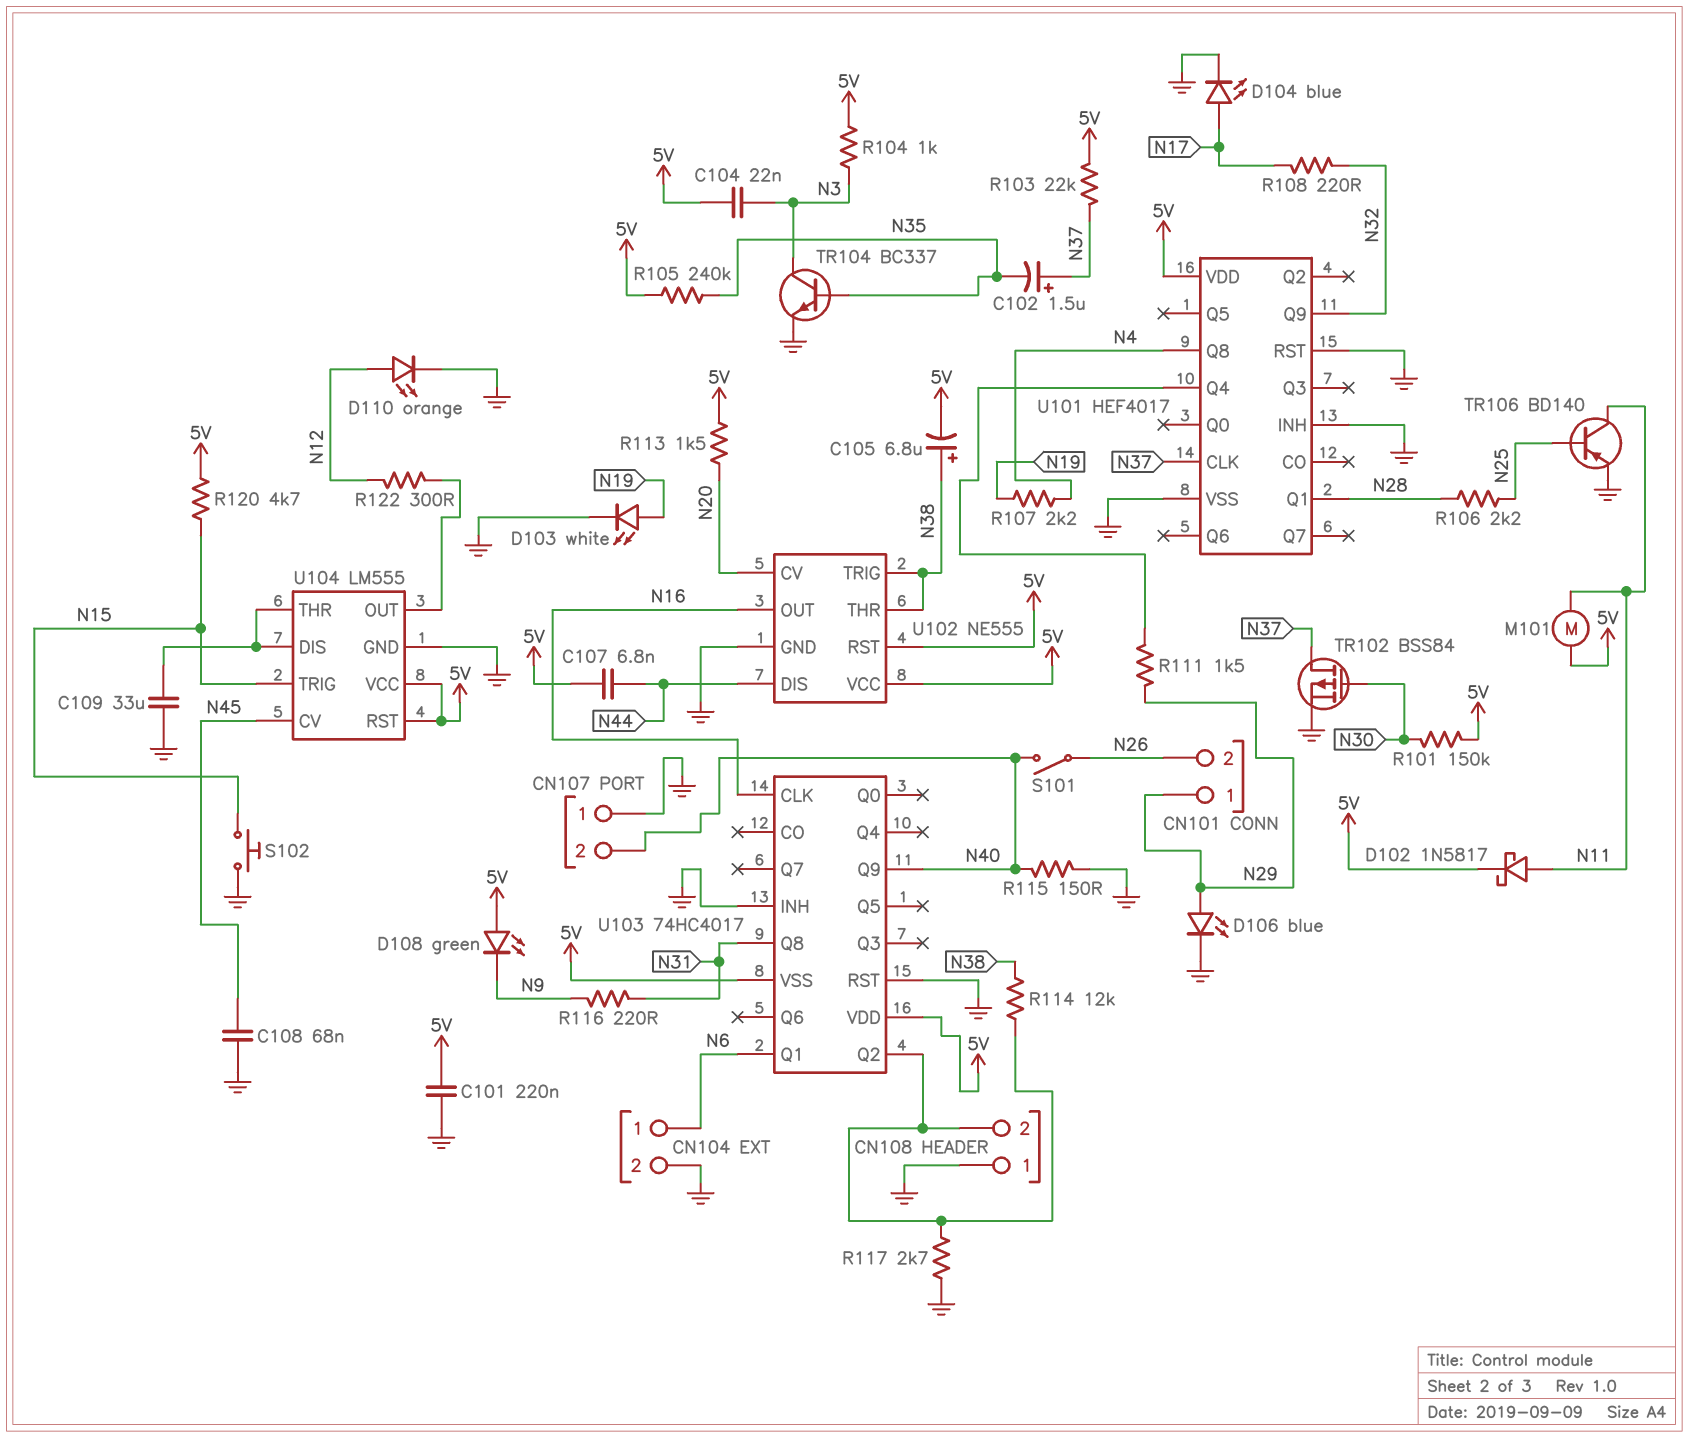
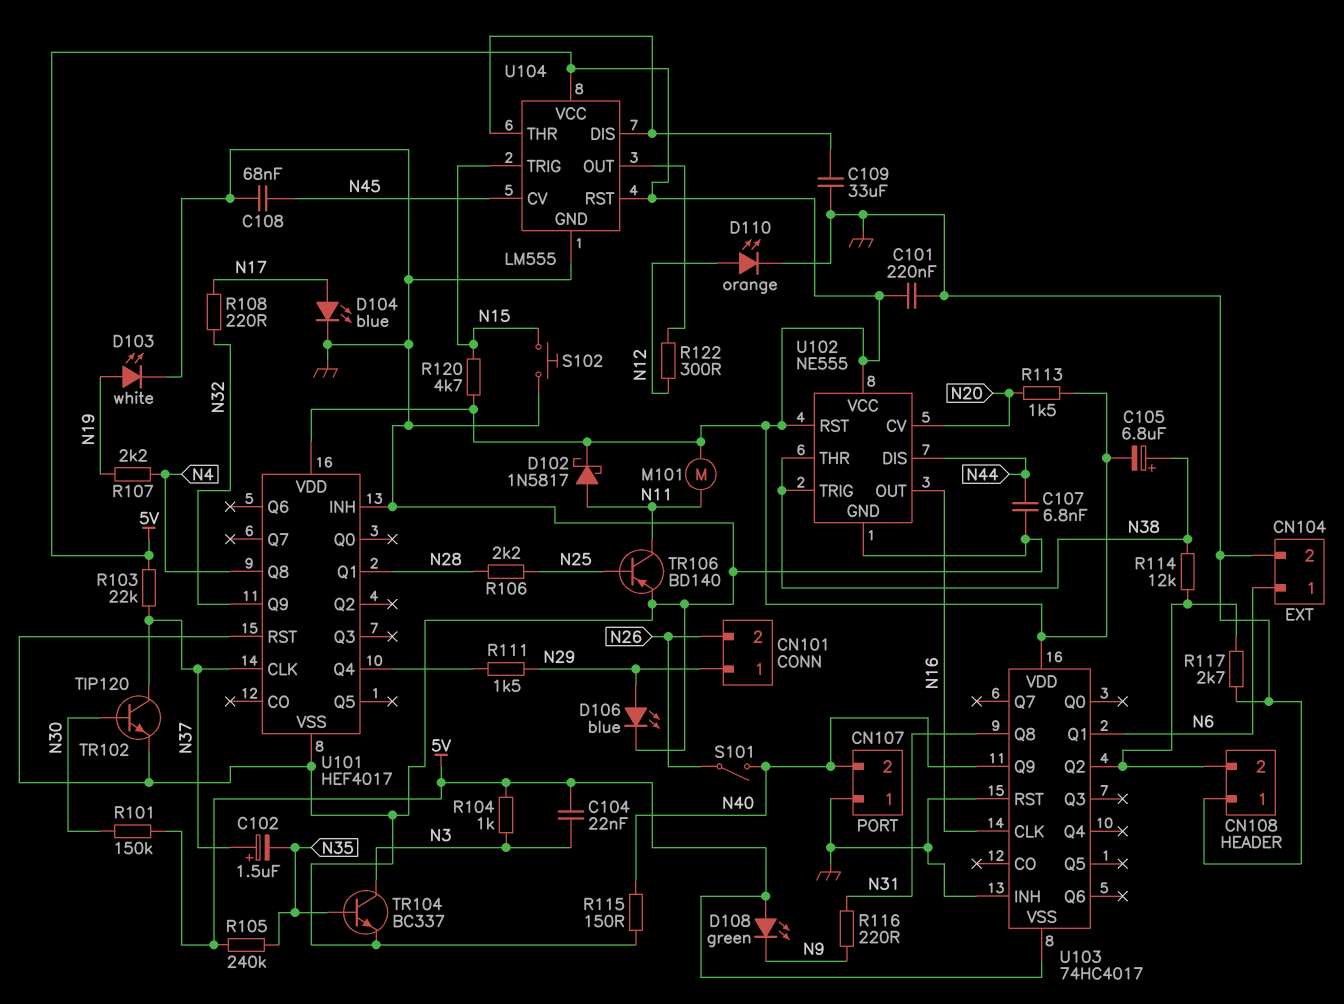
C107: 6.8nF (5V, N44) -> 6.8nF (GND, N44)
TR102: PMOS BSS84 (G N30, D N37, S GND) -> NPN TIP120 (B N30, C N37, E GND)

